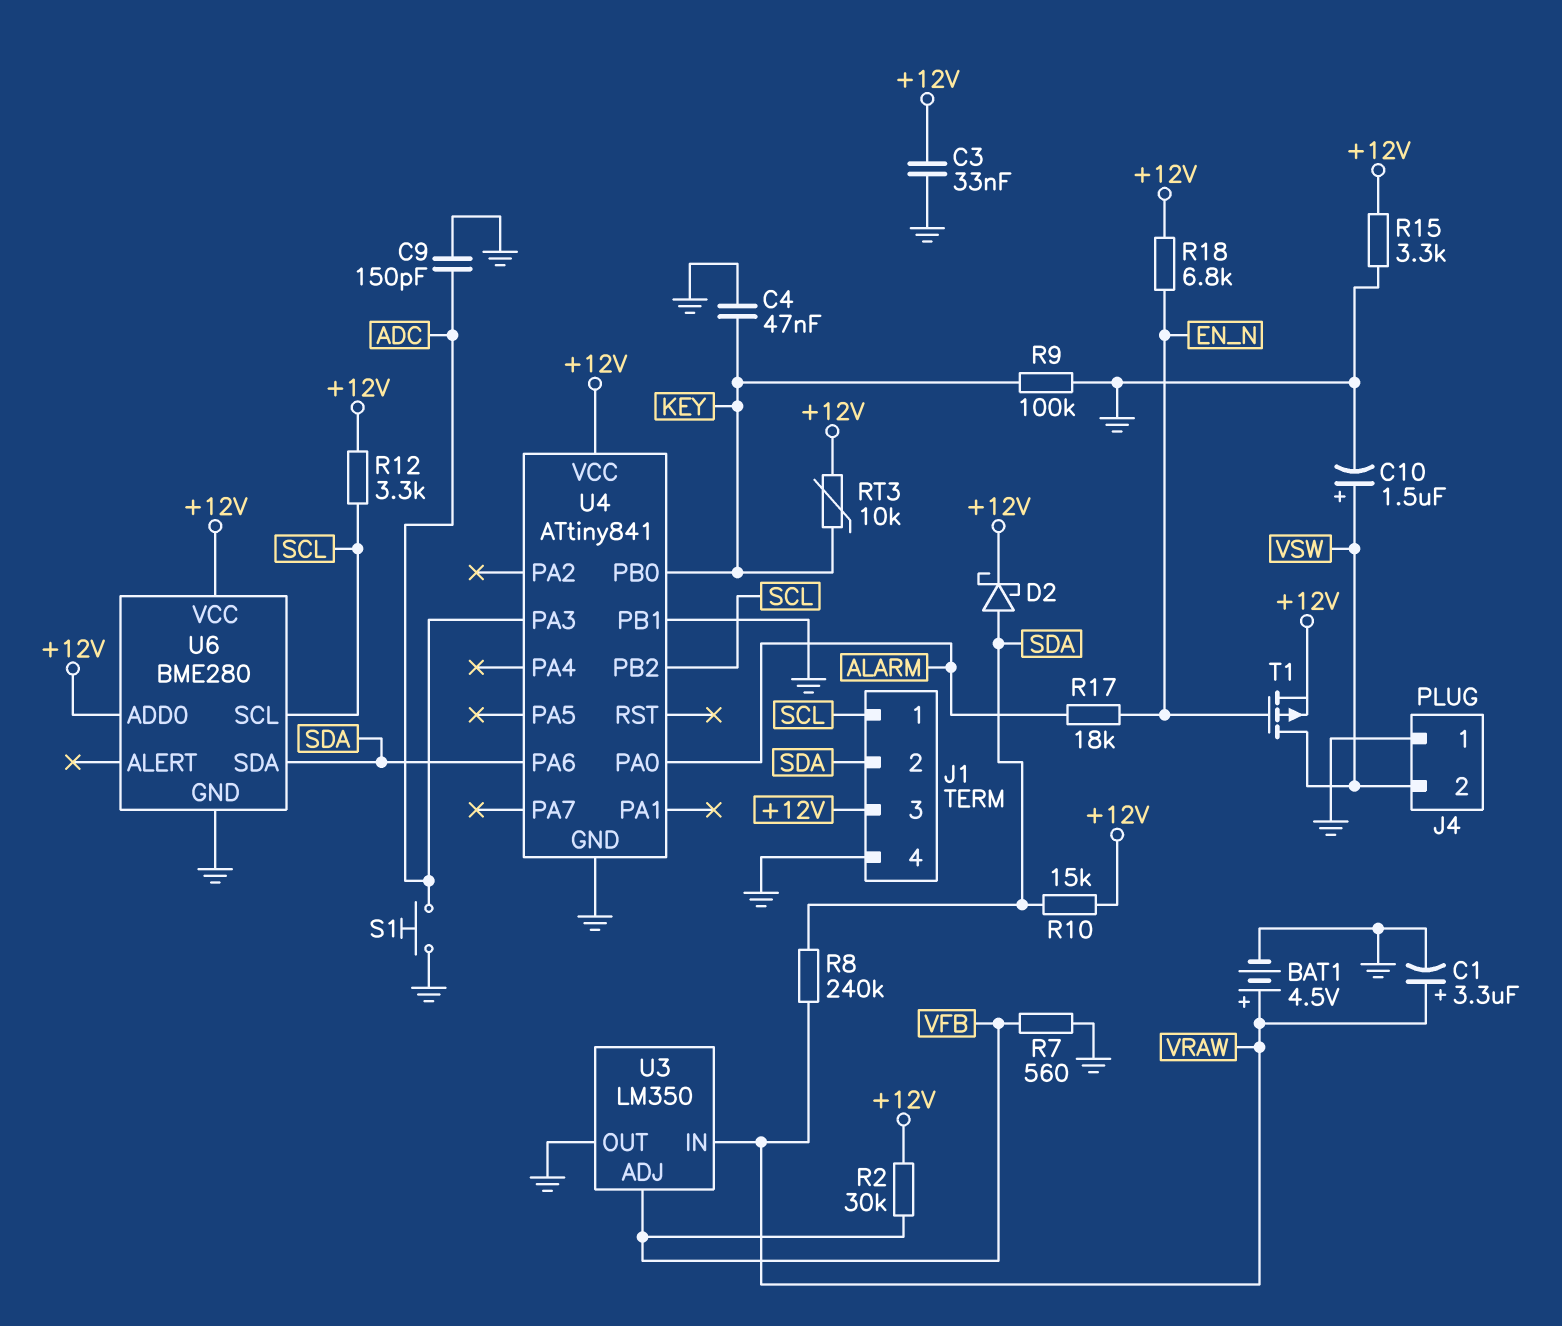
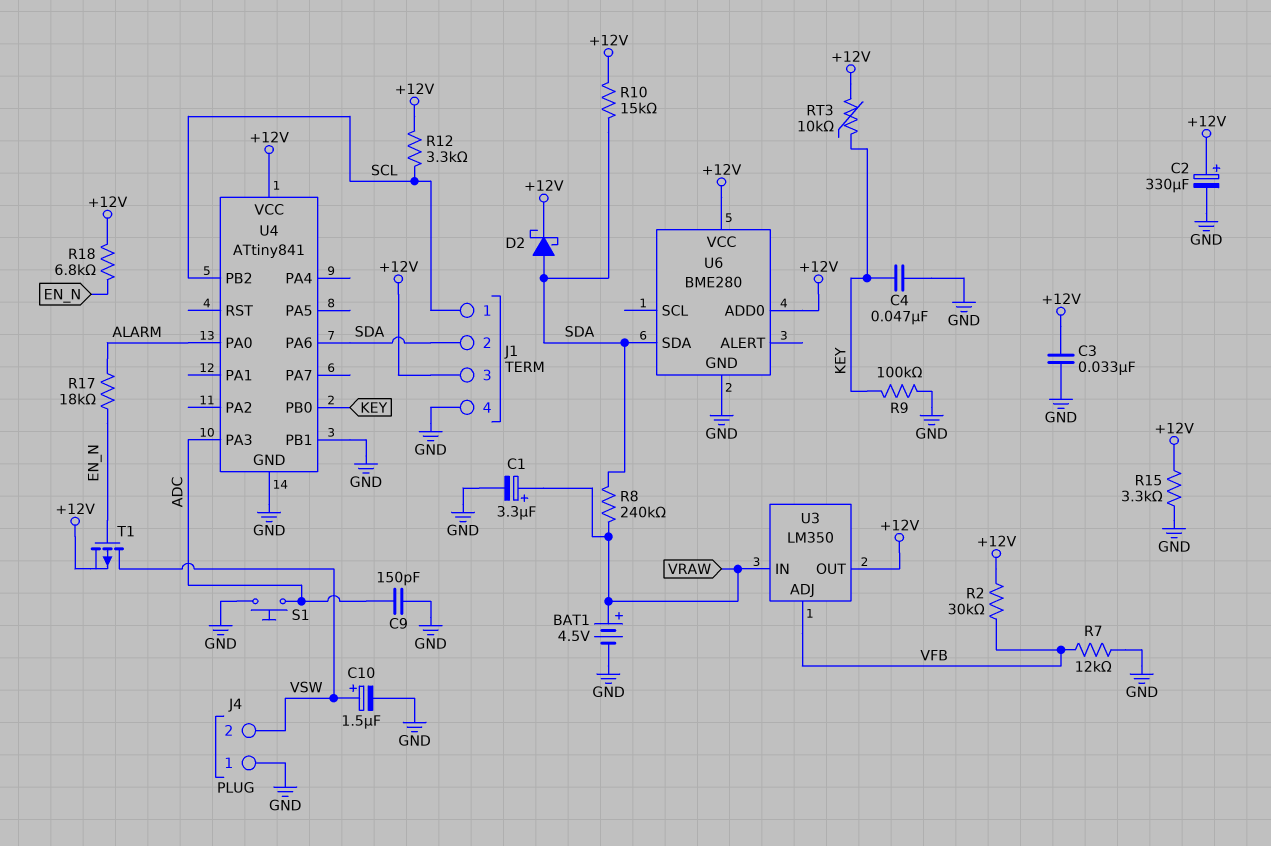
C2: none -> 330uF (plus +12V, minus GND)
R7: 560 (GND, VFB) -> 12k (GND, VFB)
U3 pin OUT: GND -> +12V
U6 pin SCL: SCL -> none

